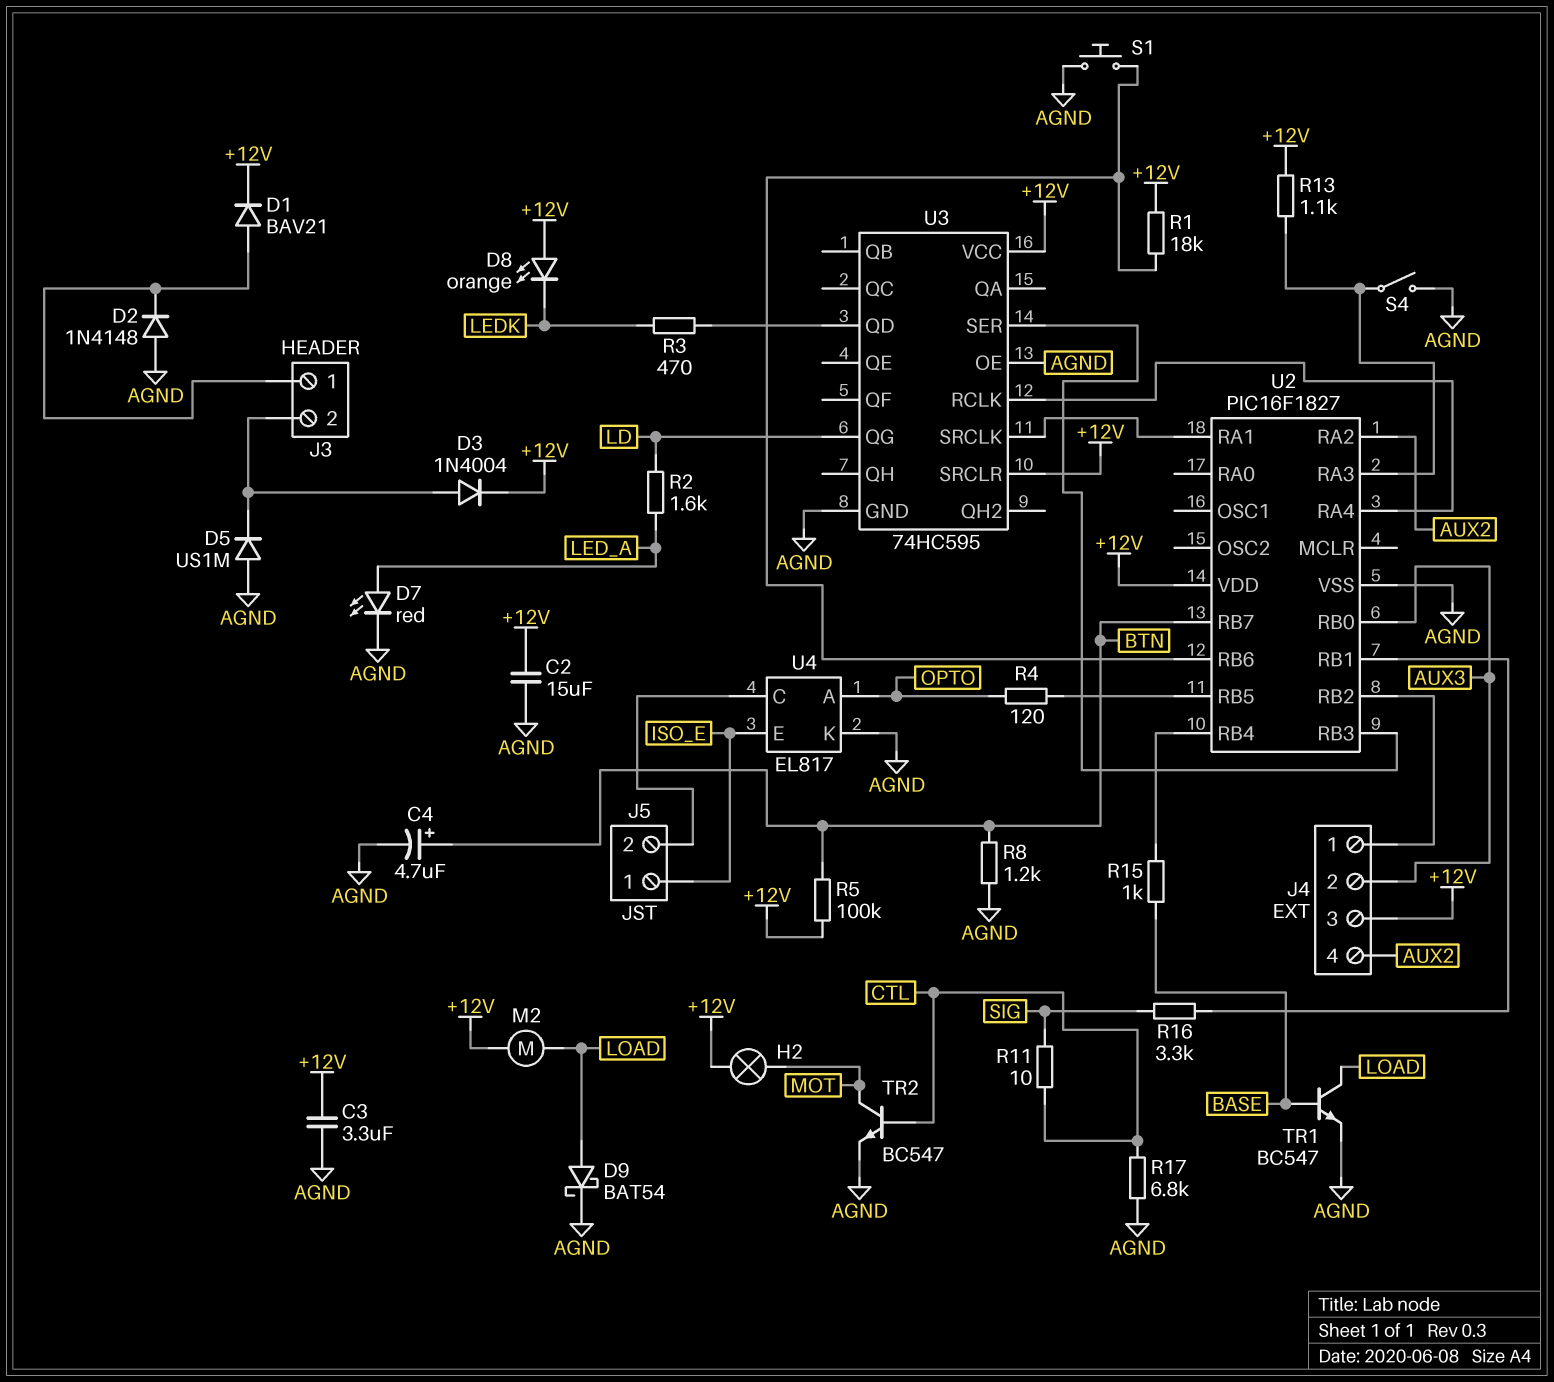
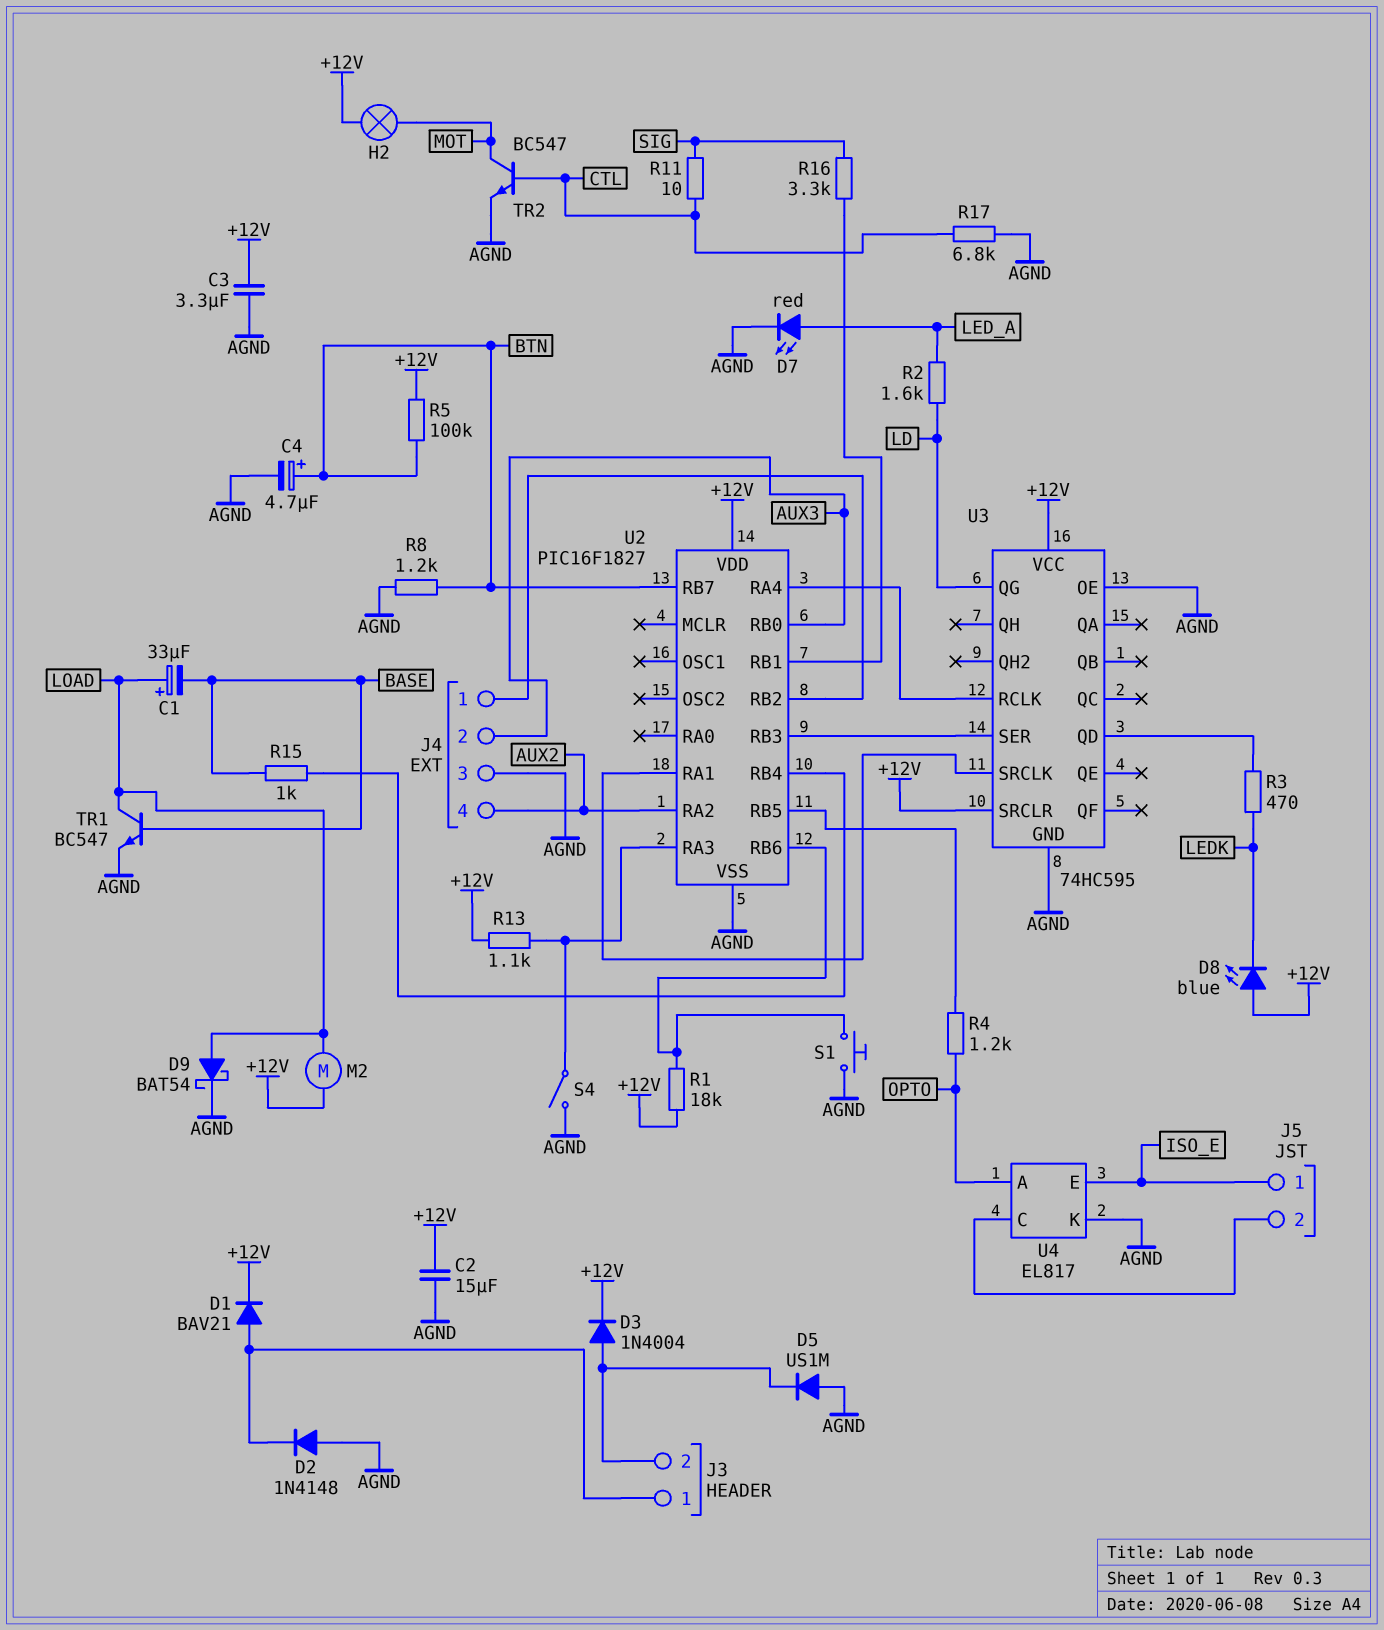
C1: none -> 33uF (plus LOAD, minus BASE)
D8: LED orange (A +12V, K LEDK) -> LED blue (A +12V, K LEDK)
J4 pin 3: +12V -> AGND
R4: 120 (OPTO, U2/RB5) -> 1.2k (OPTO, U2/RB5)

